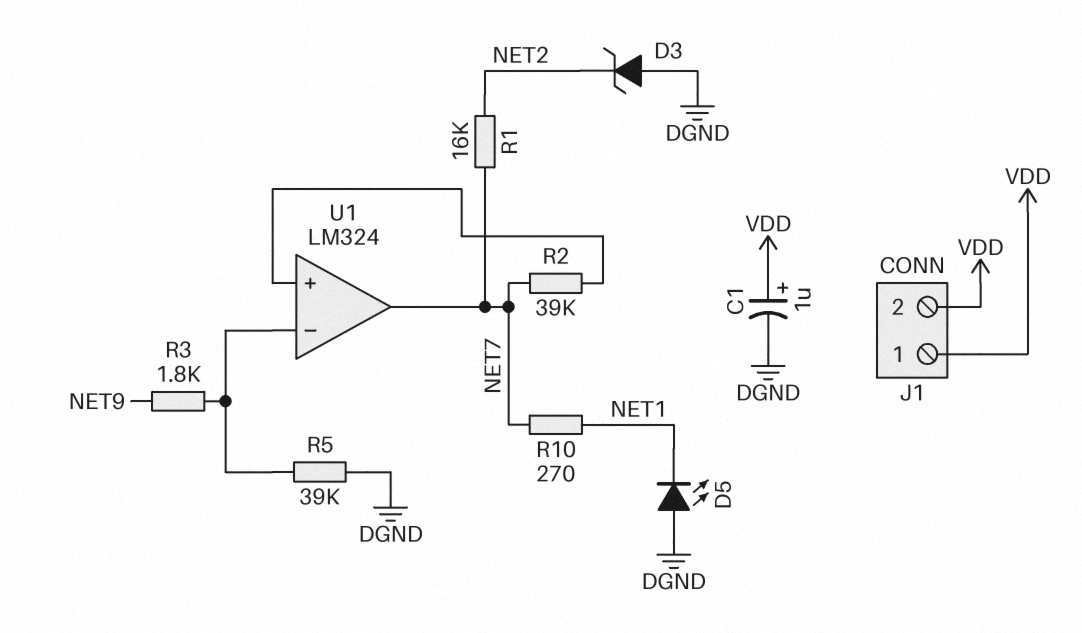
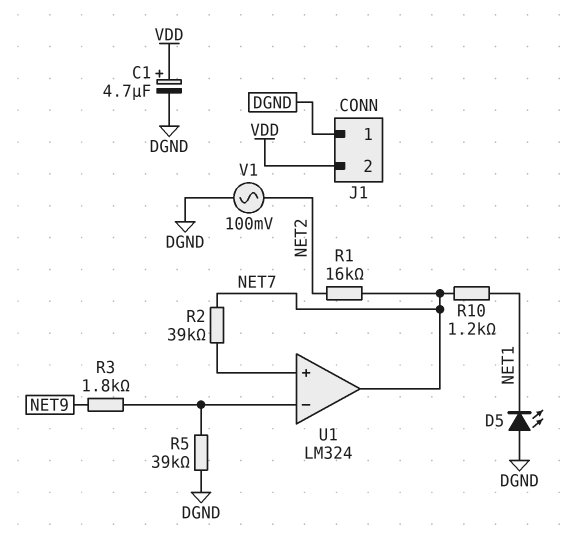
C1: 1uF (plus VDD, minus DGND) -> 4.7uF (plus VDD, minus DGND)
D3: zener (A DGND, K NET2) -> none
J1 pin 1: VDD -> DGND
R10: 270 (NET1, NET7) -> 1.2k (NET1, NET7)
V1: none -> AC 100mV (DGND, NET2)

